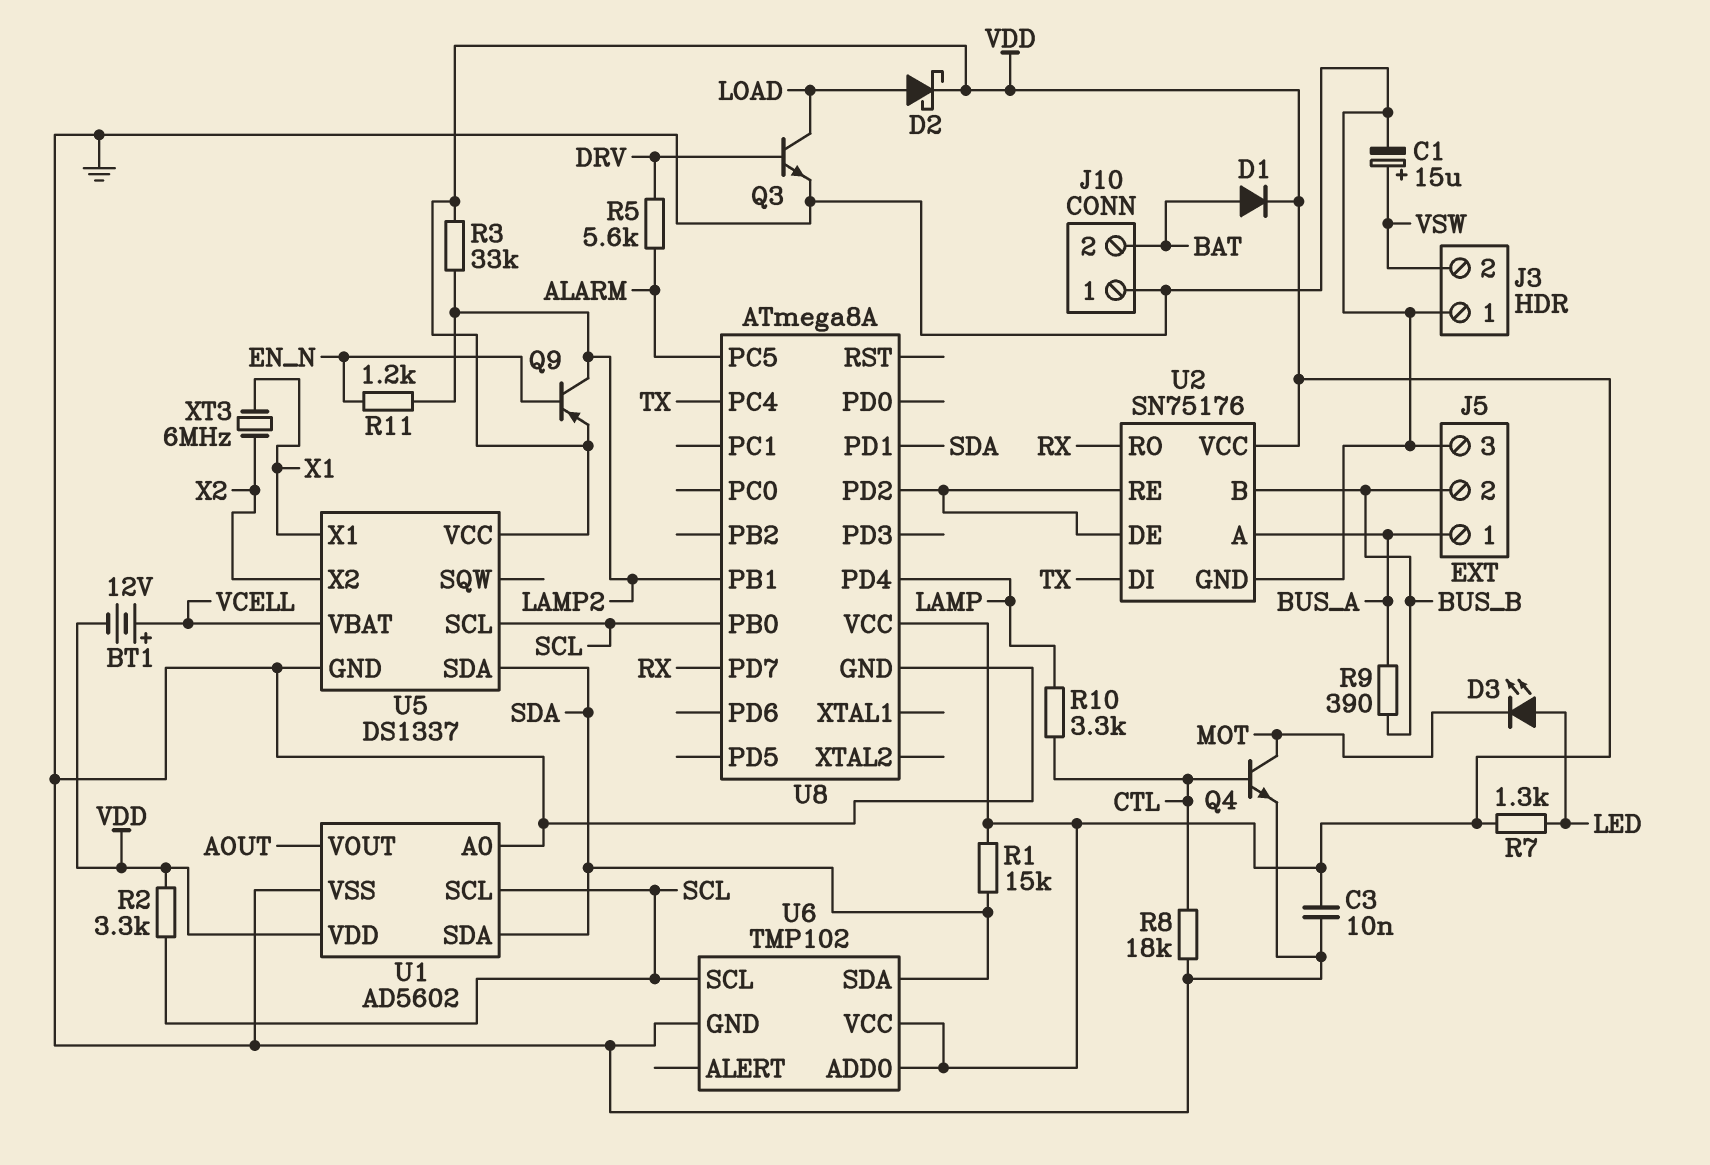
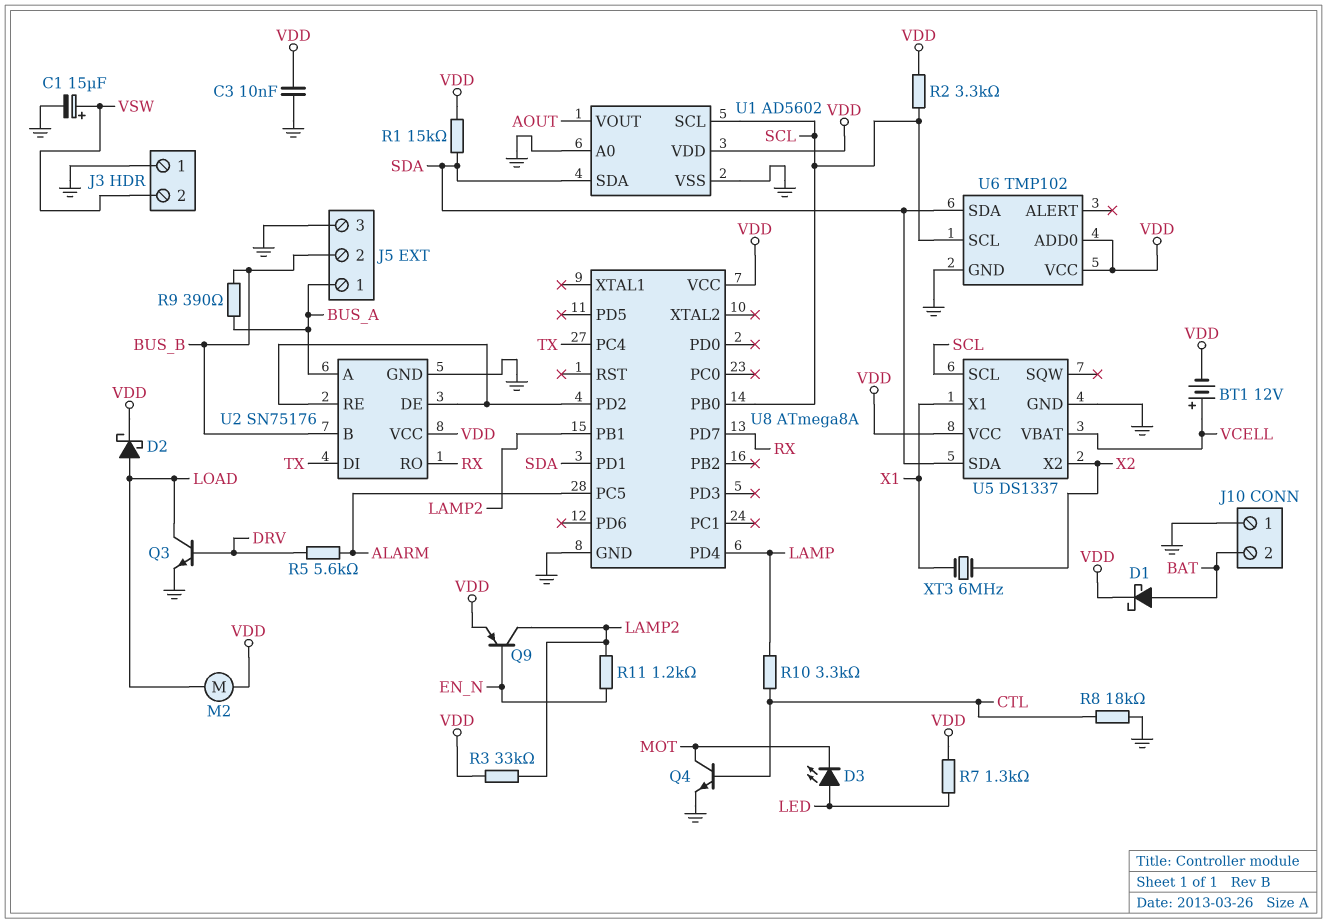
D1: diode (A BAT, K VDD) -> schottky (A BAT, K VDD)
M2: none -> motor (LOAD, VDD)

